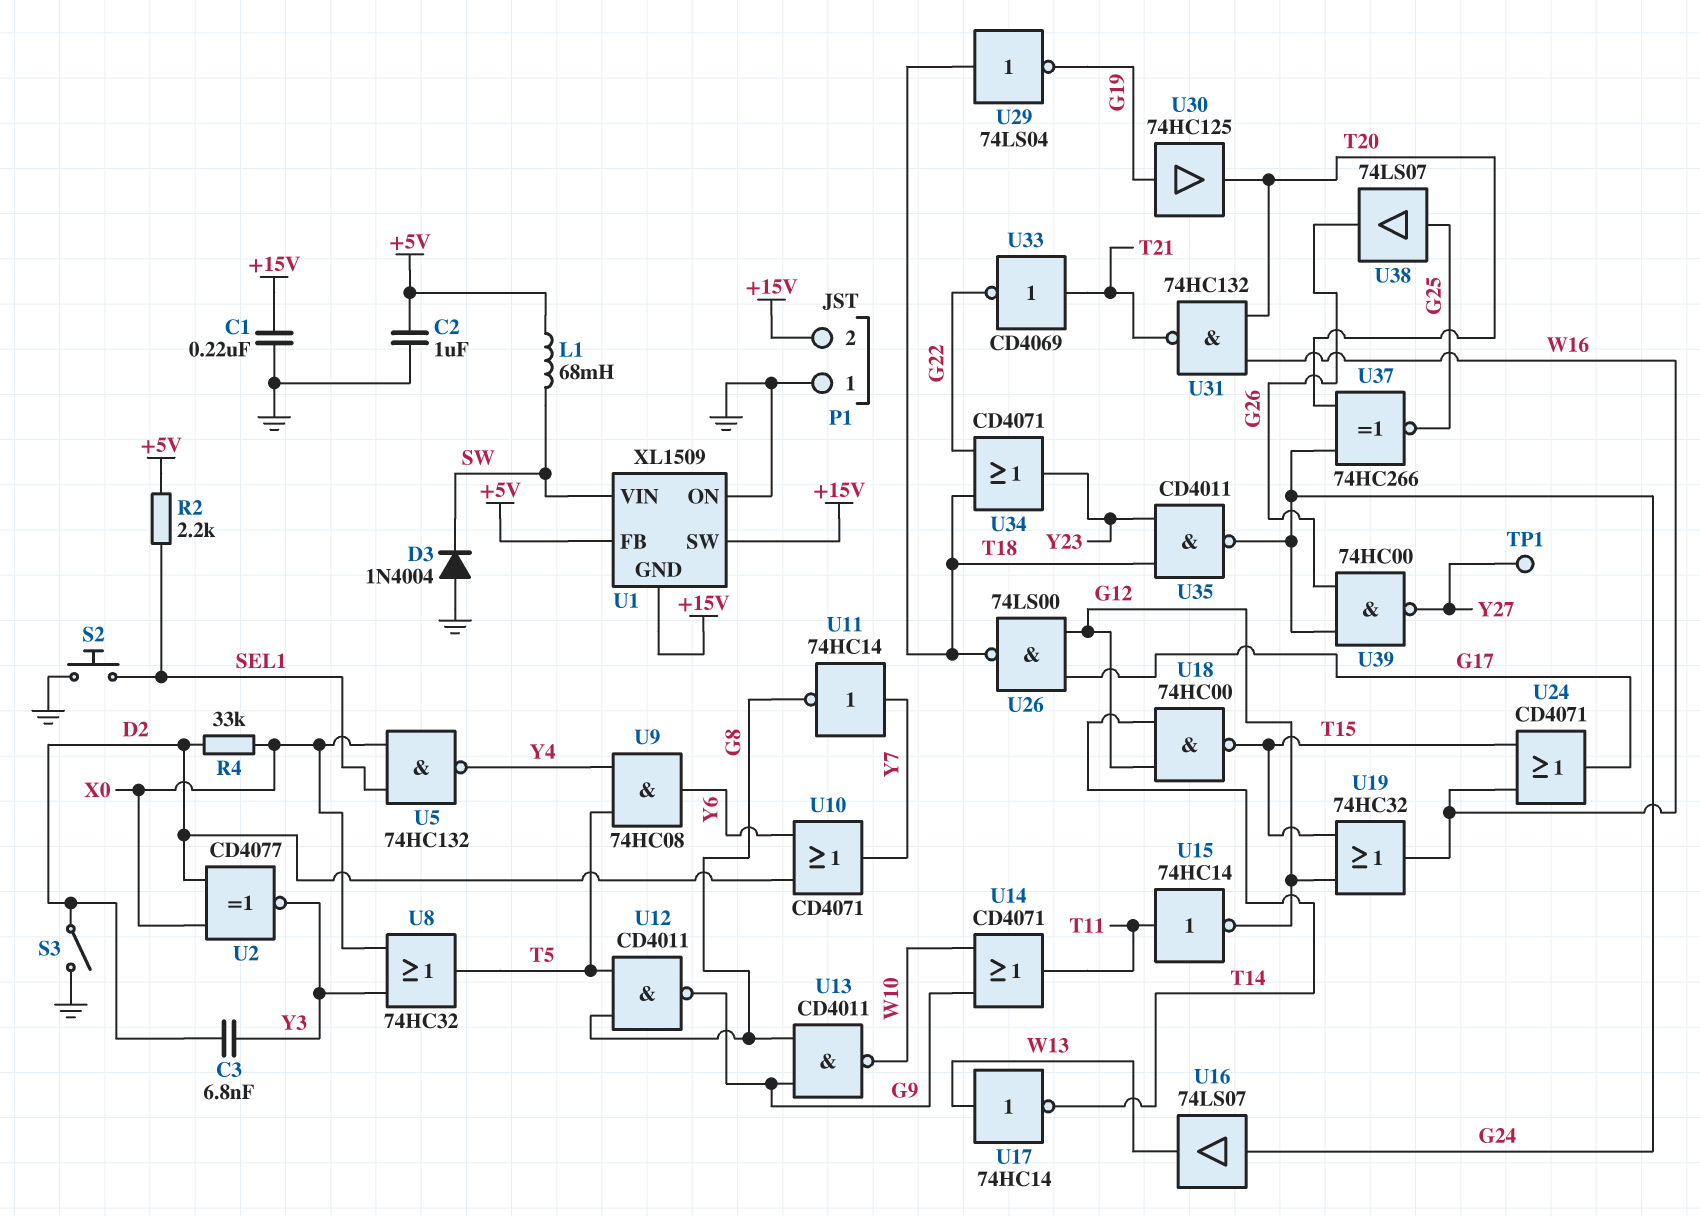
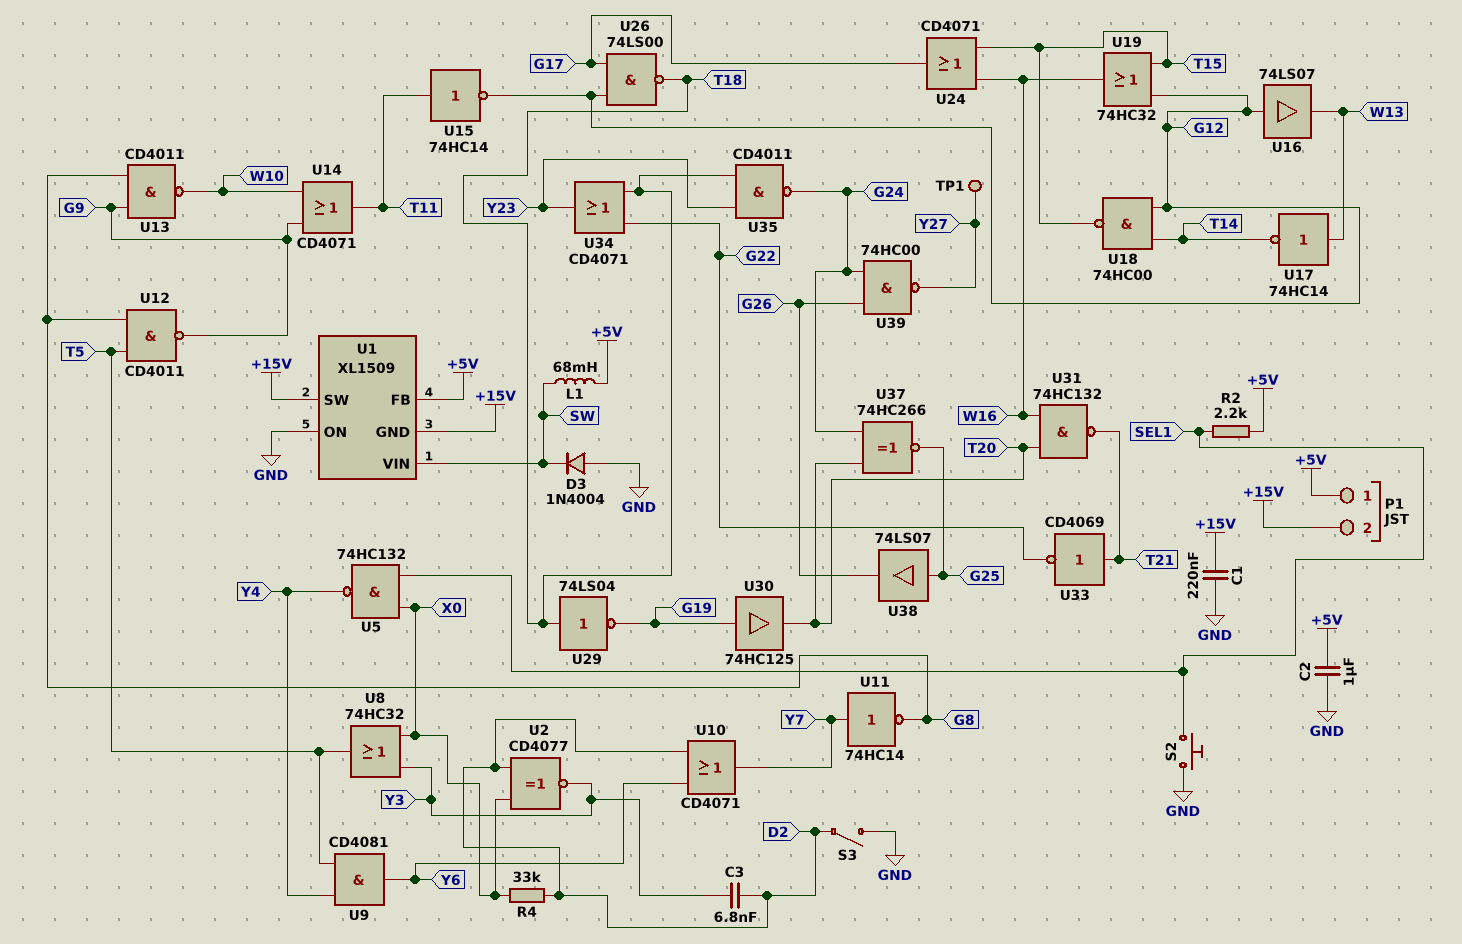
P1 pin 1: GND -> +5V
U9: AND 74HC08 (in T5, in Y4, out Y6) -> AND CD4081 (in T5, in Y4, out Y6)
U16: buffer 74LS07 (in G24, out W13) -> buffer 74LS07 (in G12, out W13)

